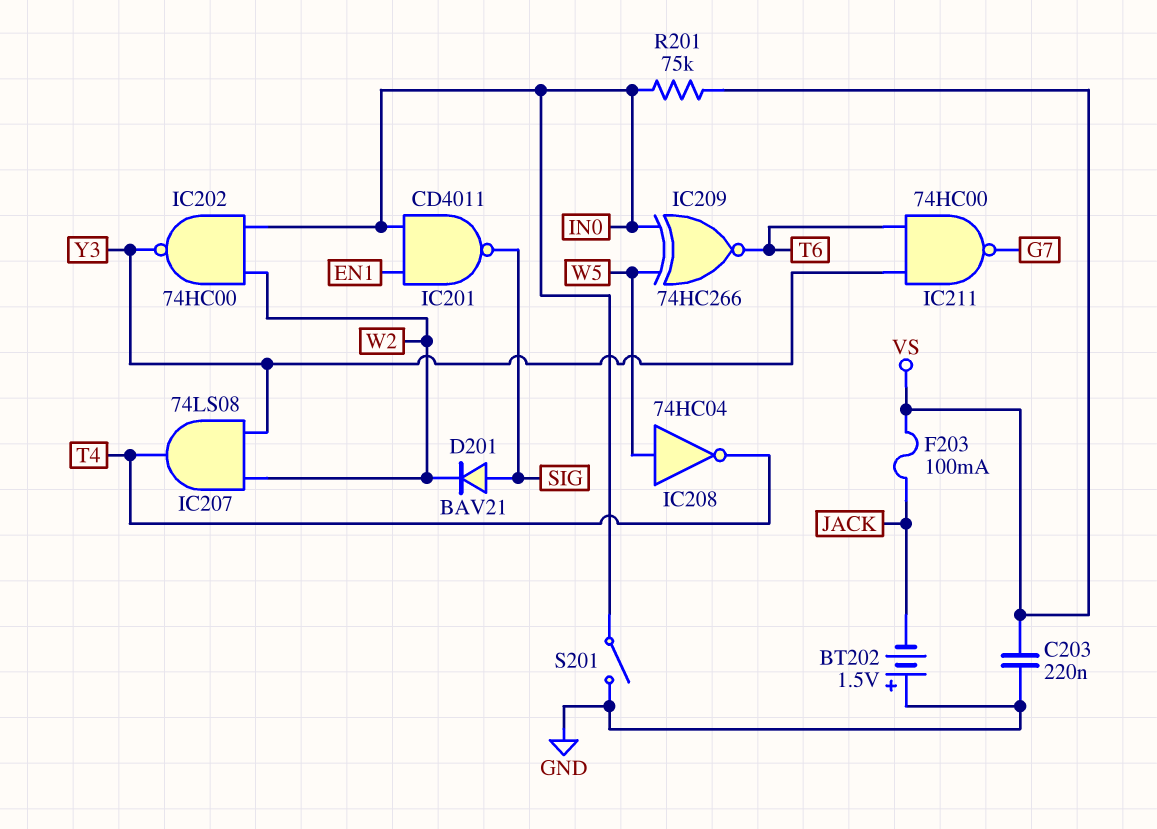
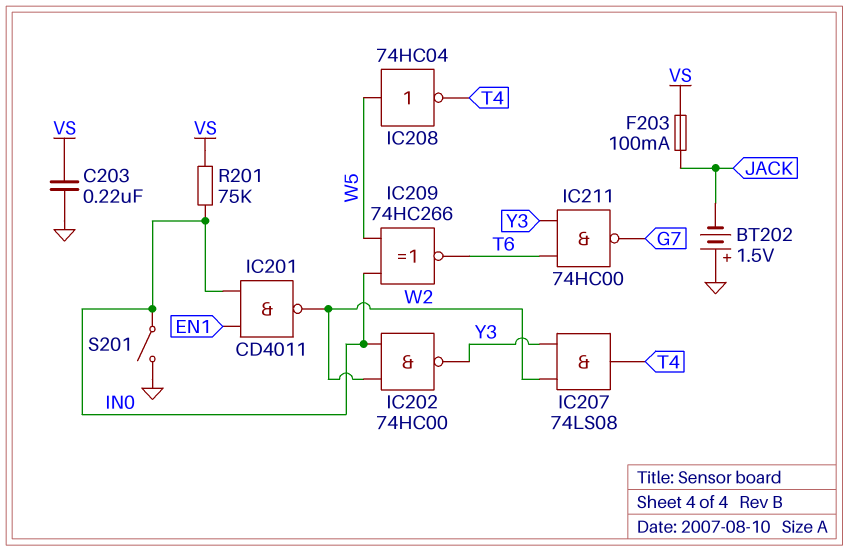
D201: diode BAV21 (A SIG, K W2) -> none
IC201: NAND CD4011 (in EN1, in IN0, out SIG) -> NAND CD4011 (in EN1, in IN0, out W2)

